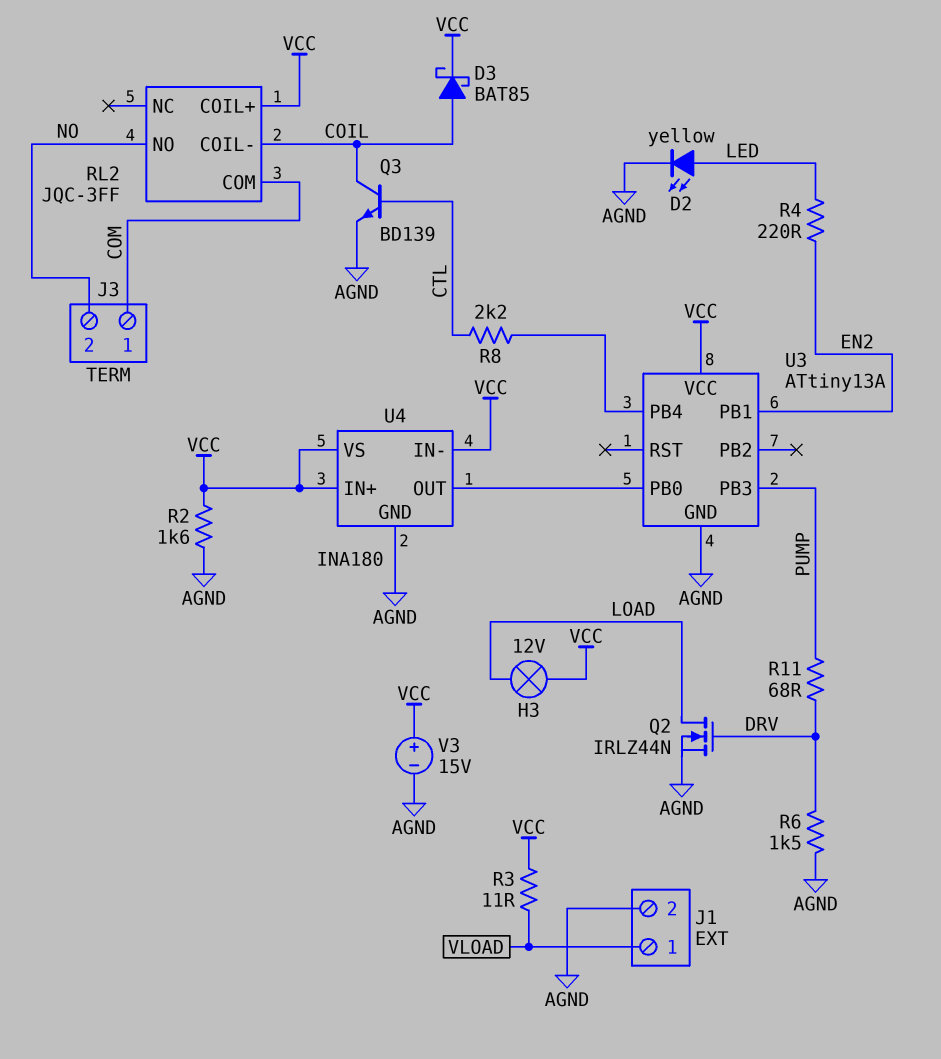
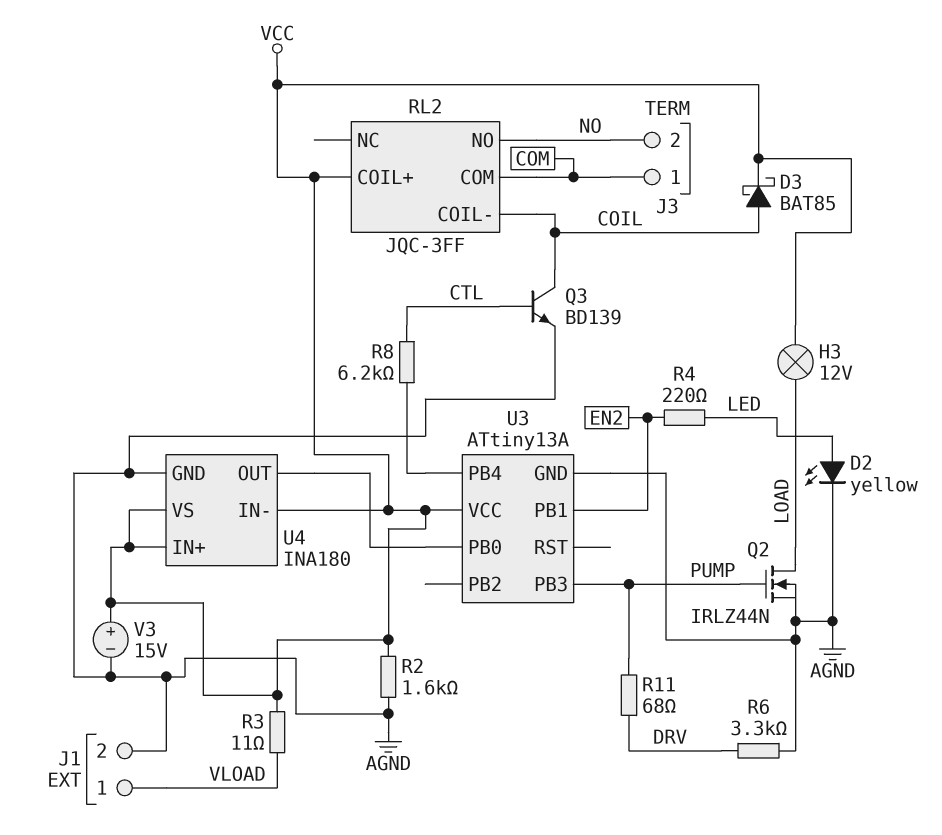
Q2: NMOS IRLZ44N (G DRV, D LOAD, S AGND) -> NMOS IRLZ44N (G PUMP, D LOAD, S AGND)
R6: 1.5k (AGND, DRV) -> 3.3k (AGND, DRV)
R8: 2.2k (CTL, U3/PB4) -> 6.2k (CTL, U3/PB4)

